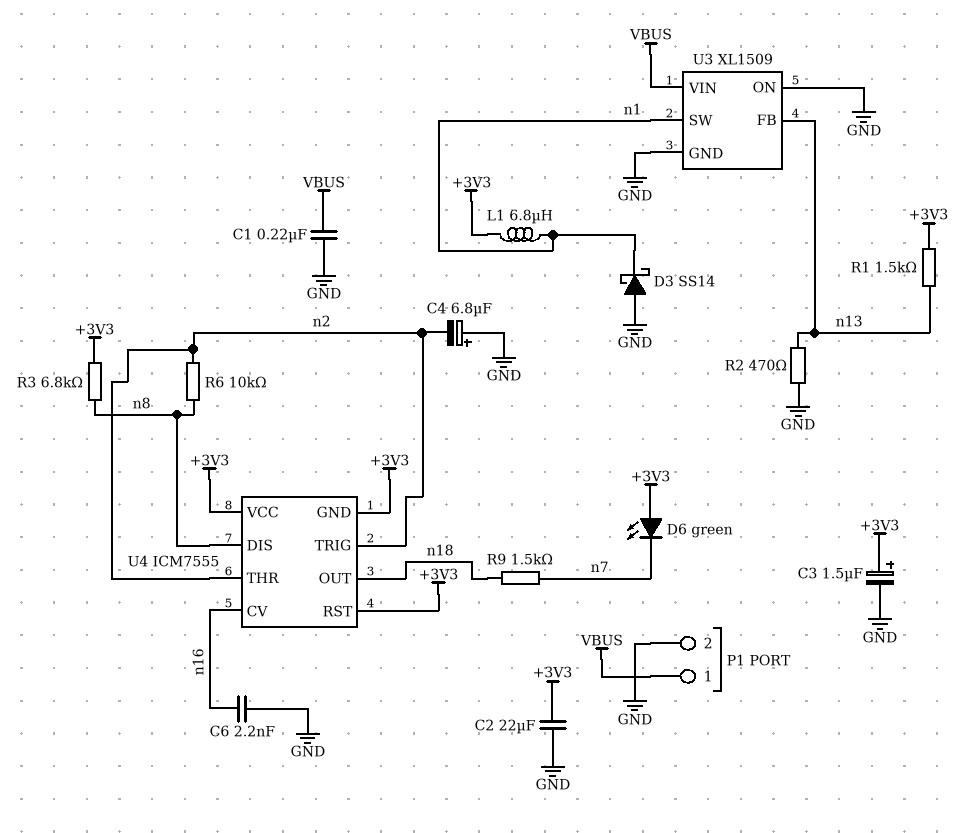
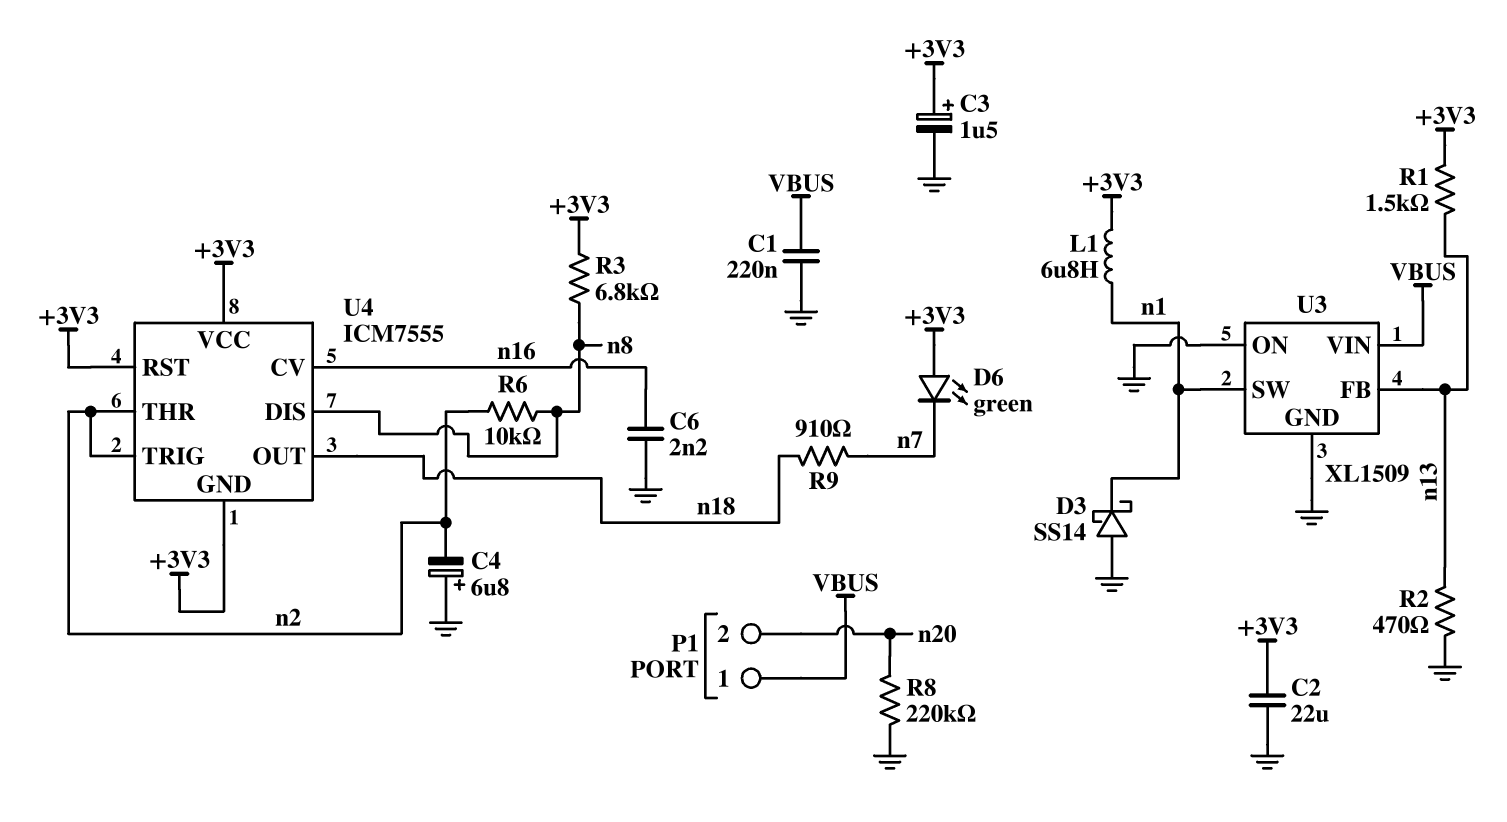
P1 pin 2: GND -> n20
R8: none -> 220k (GND, n20)
R9: 1.5k (n7, n18) -> 910 (n7, n18)

